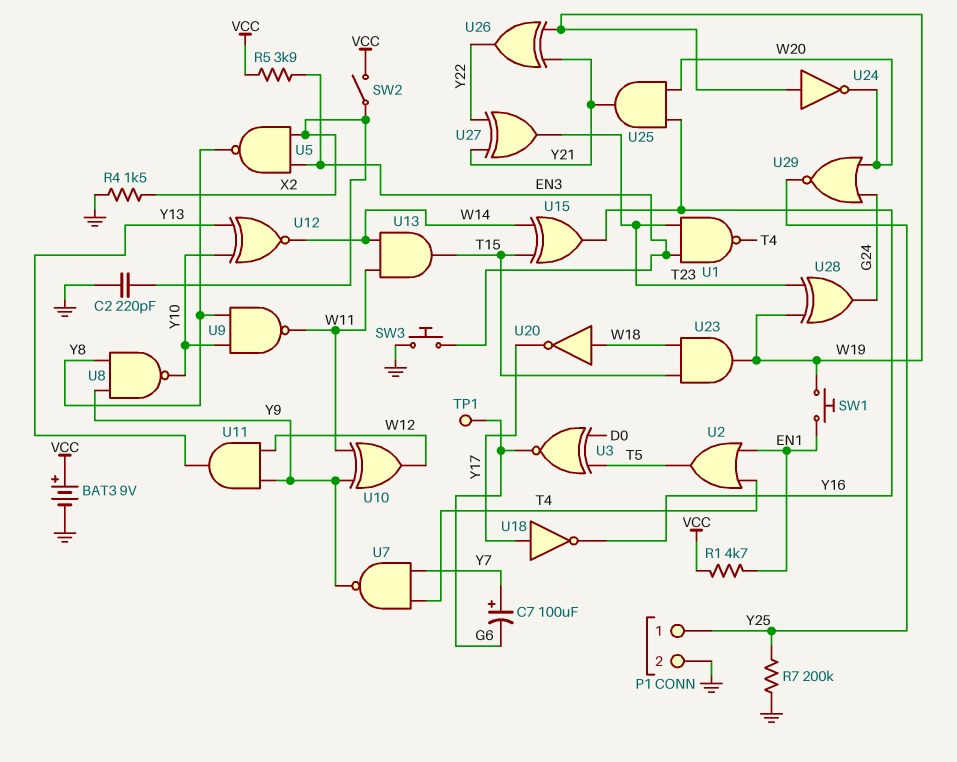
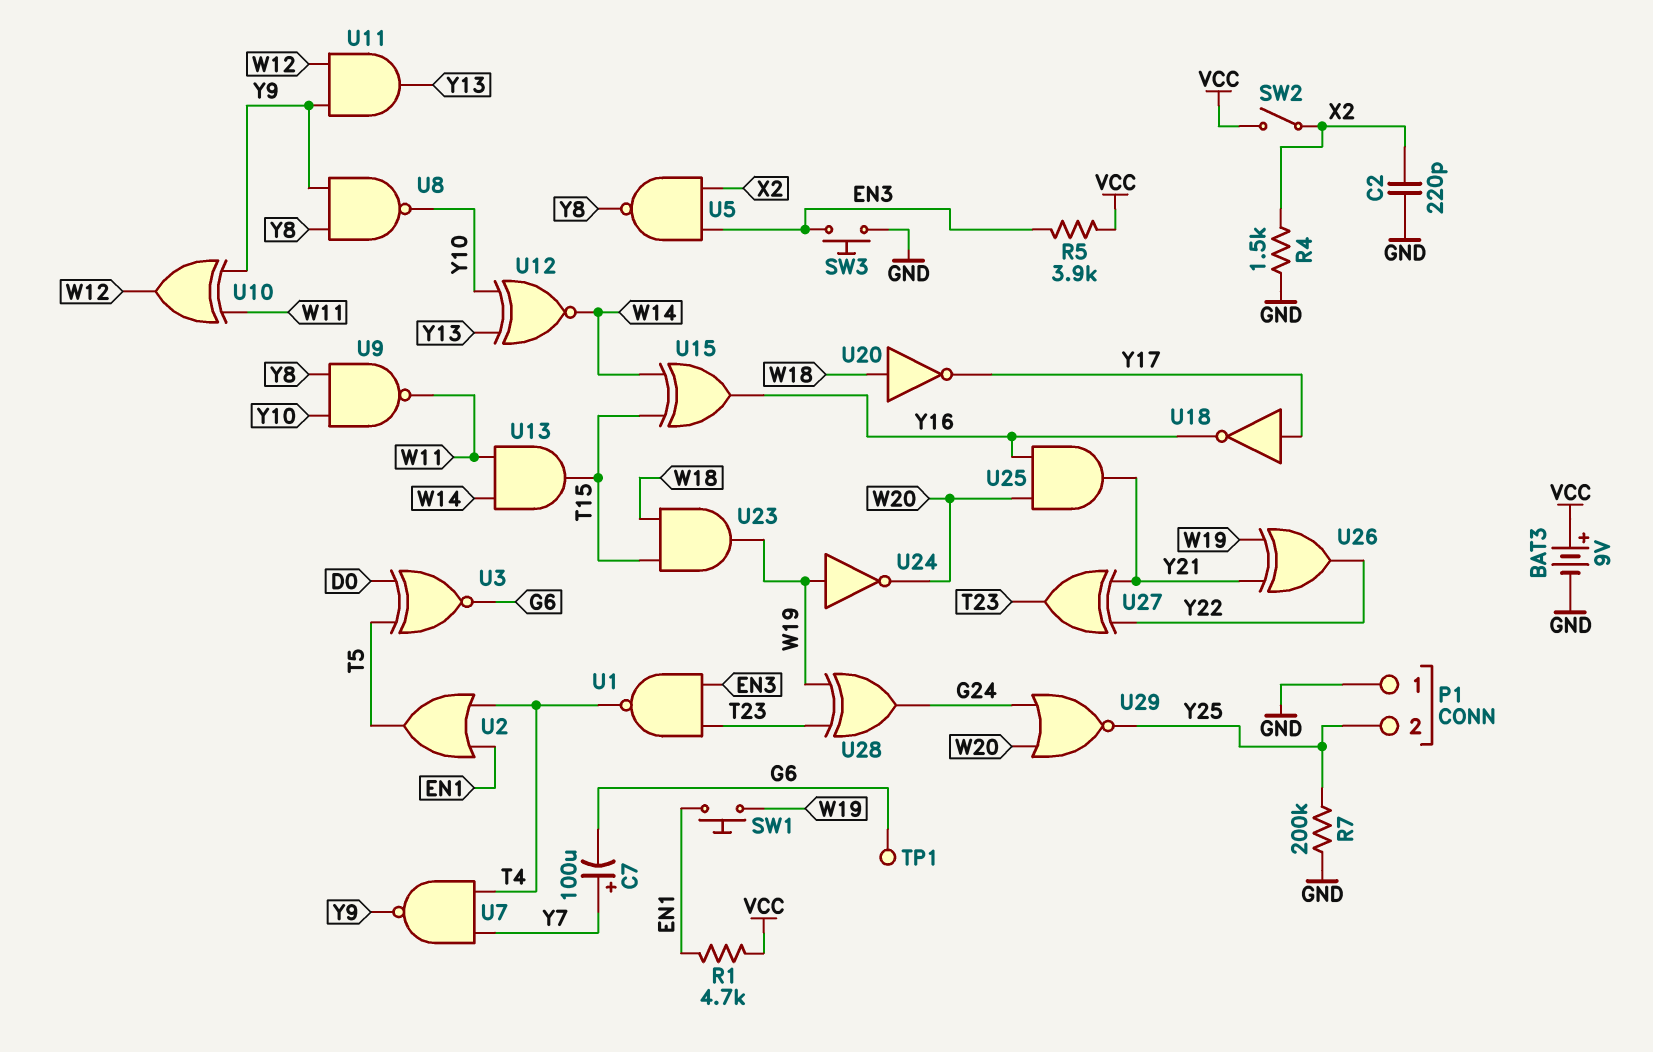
P1 pin 1: Y25 -> GND
P1 pin 2: GND -> Y25

